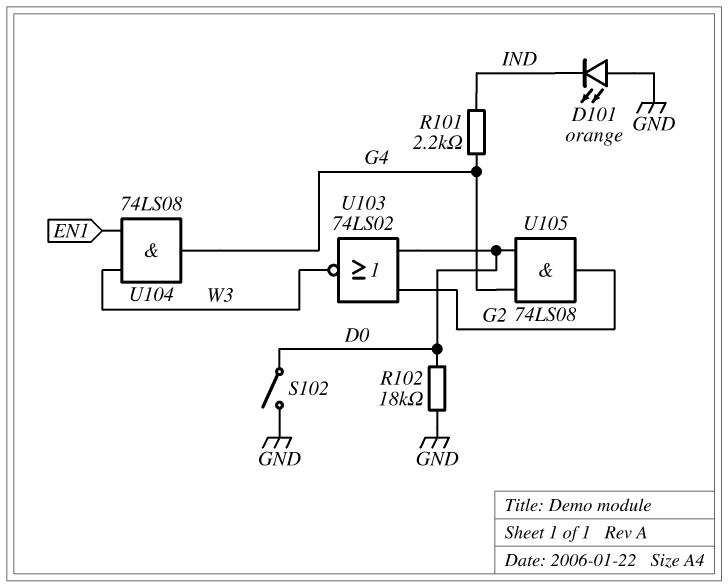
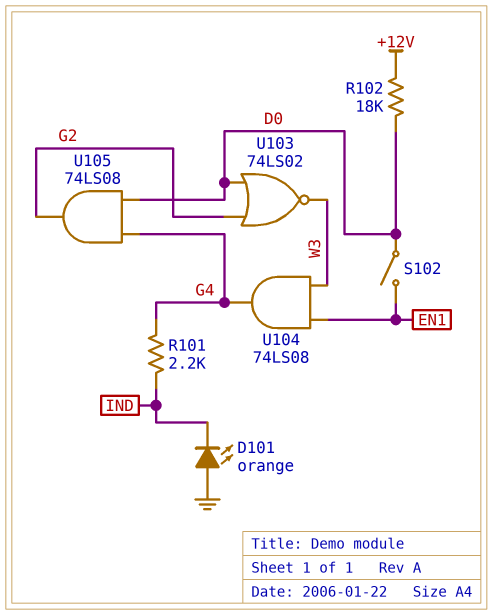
R102: 18k (D0, GND) -> 18k (+12V, D0)
S102: switch (D0, GND) -> switch (D0, EN1)

